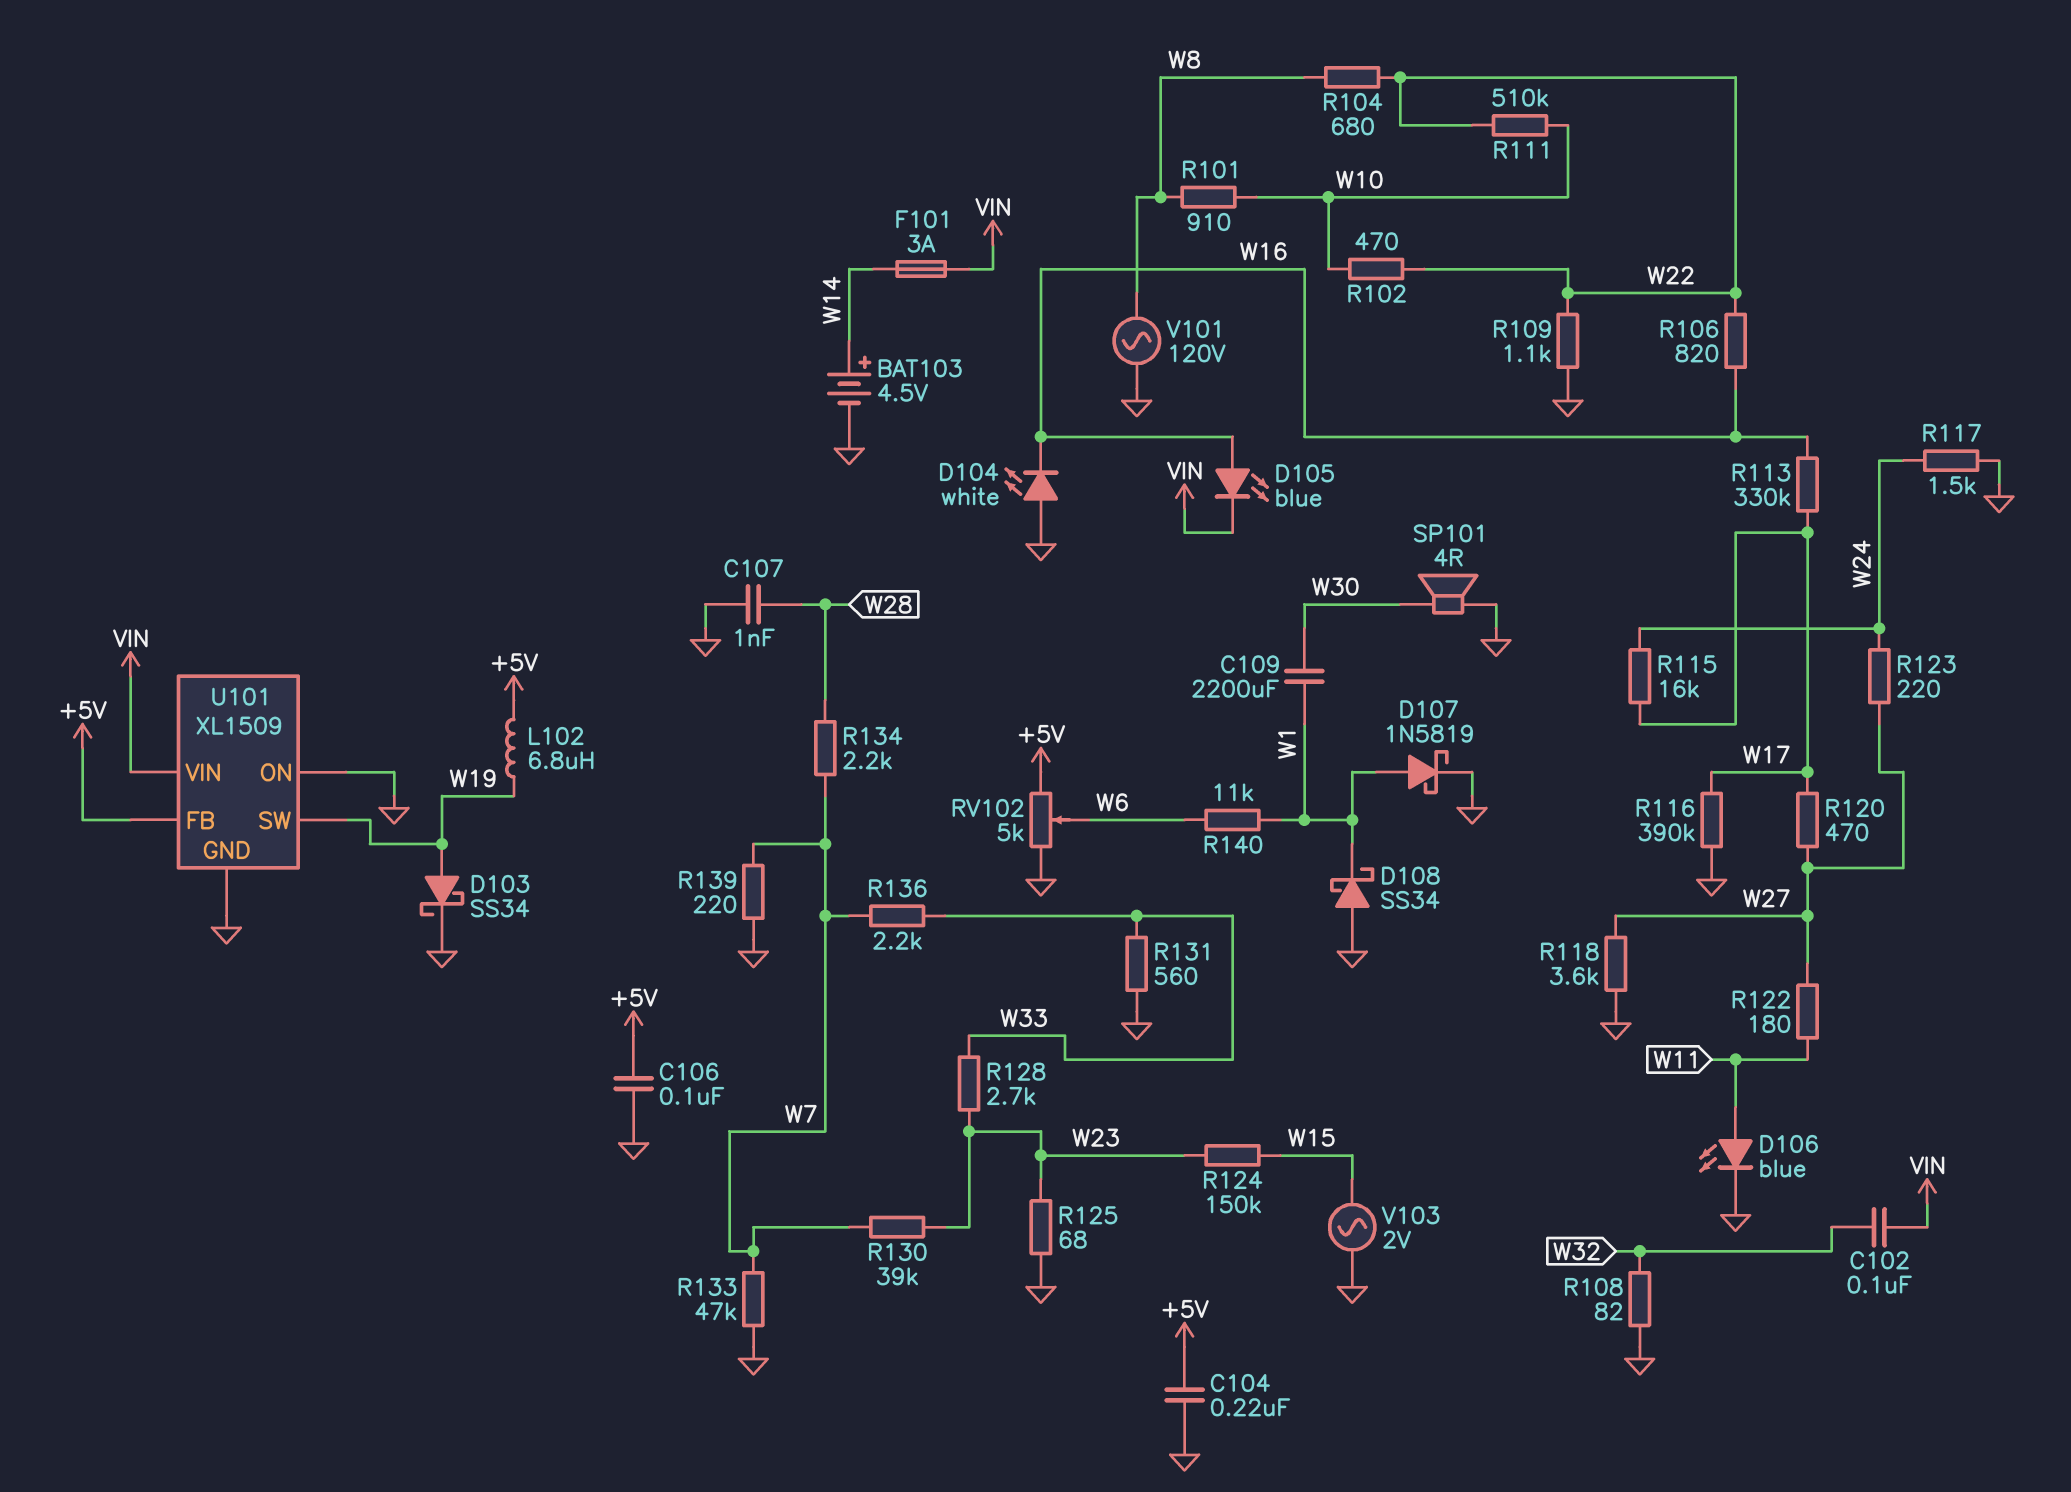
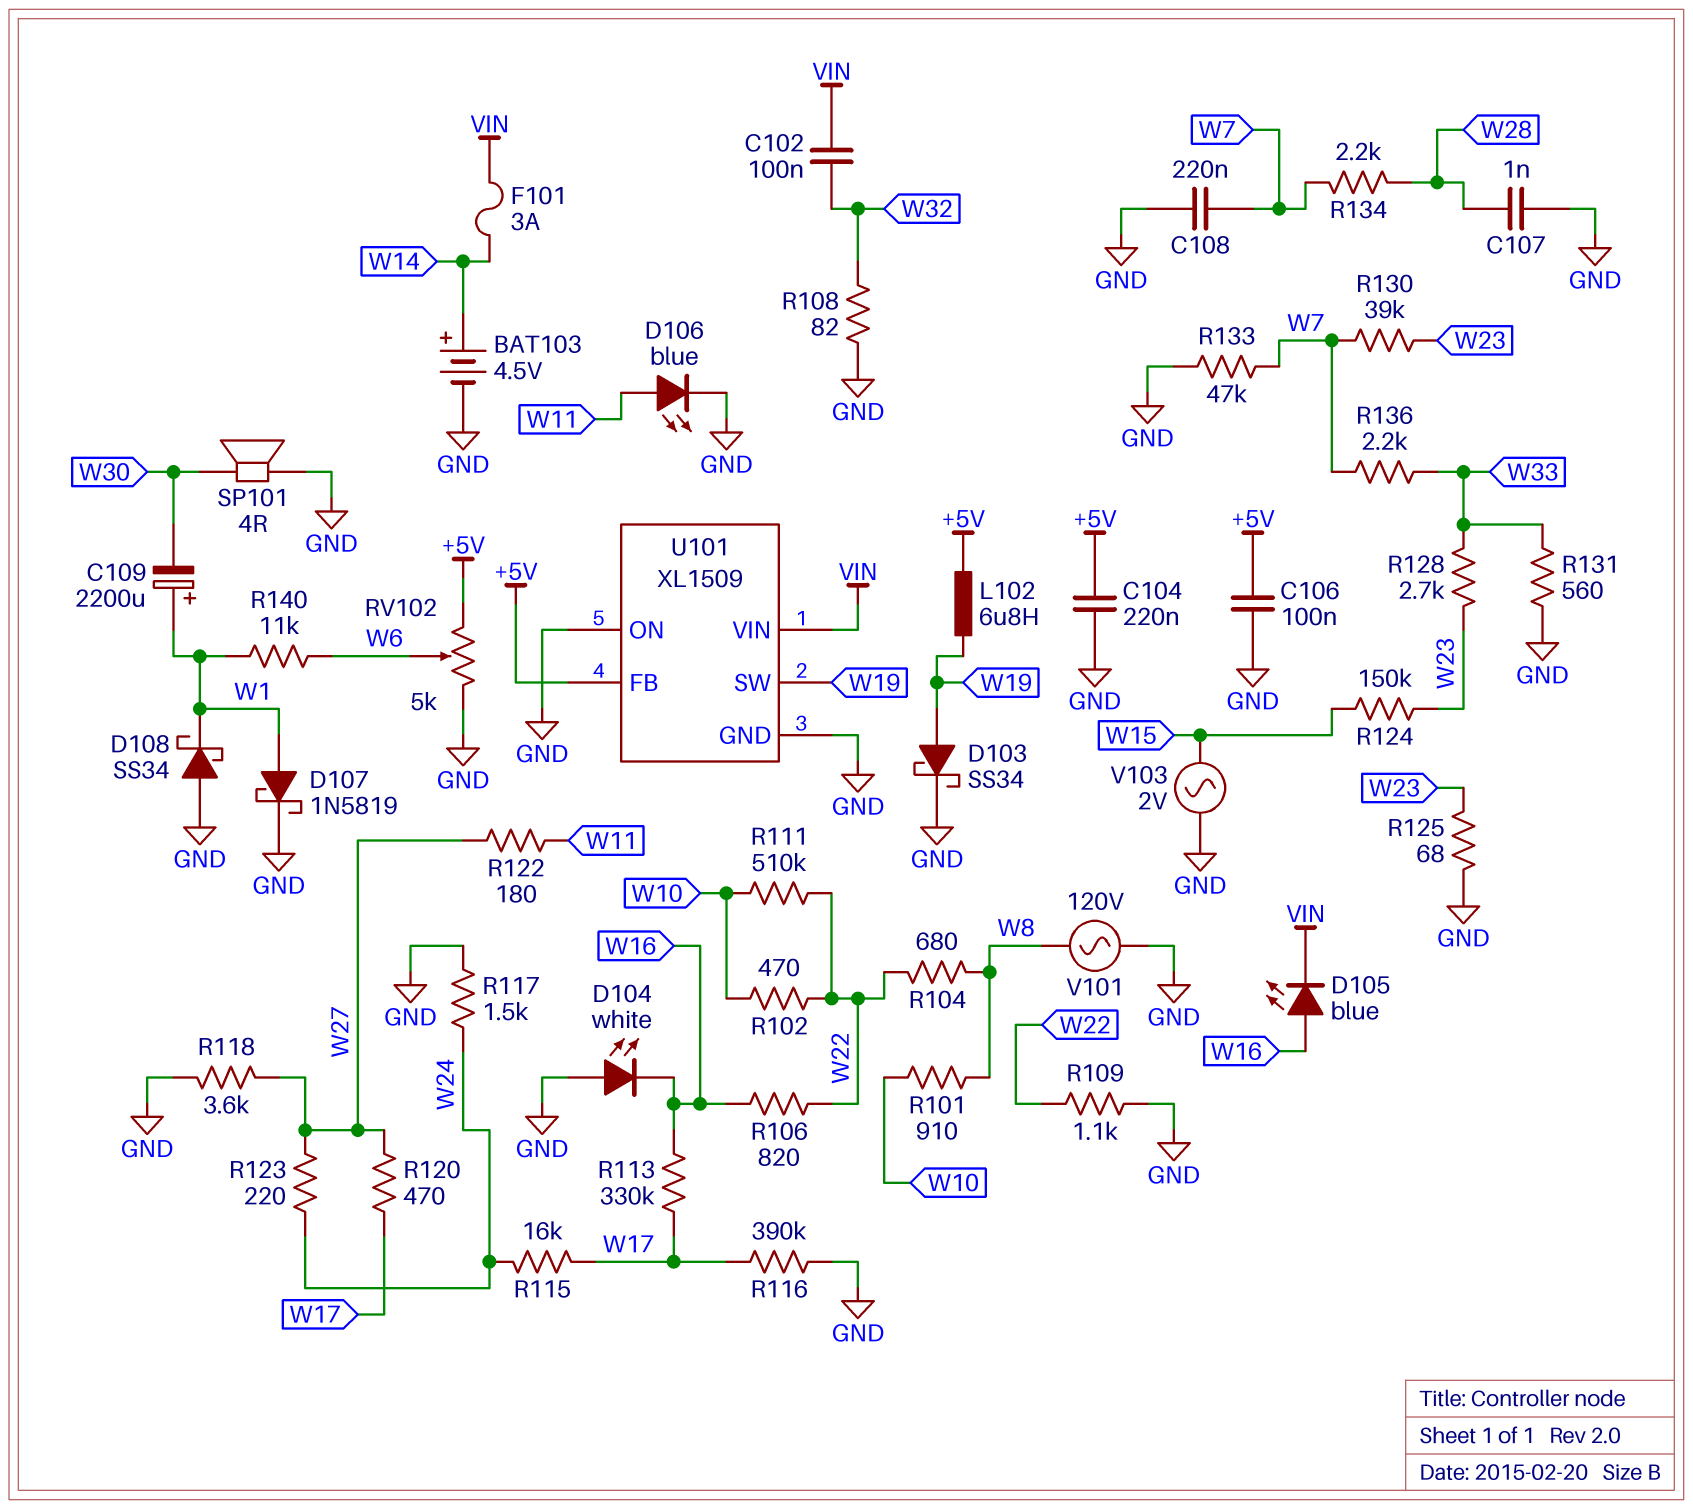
C108: none -> 220nF (GND, W7)
C109: 2200uF (W1, W30) -> 2200uF (plus W1, minus W30)
R139: 220 (GND, W7) -> none

